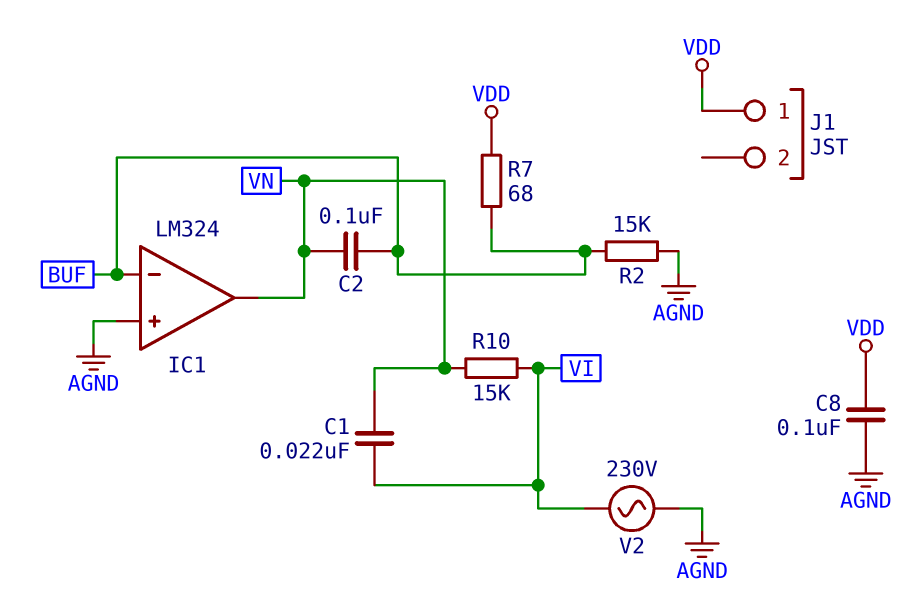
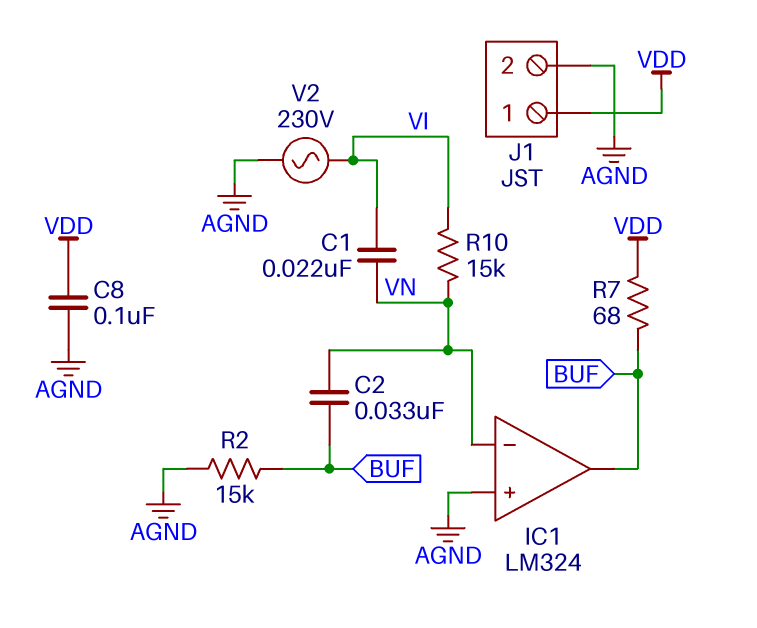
C2: 100nF (BUF, VN) -> 33nF (BUF, VN)
IC1 pin in-: BUF -> VN
IC1 pin out: VN -> BUF
J1 pin 2: none -> AGND

